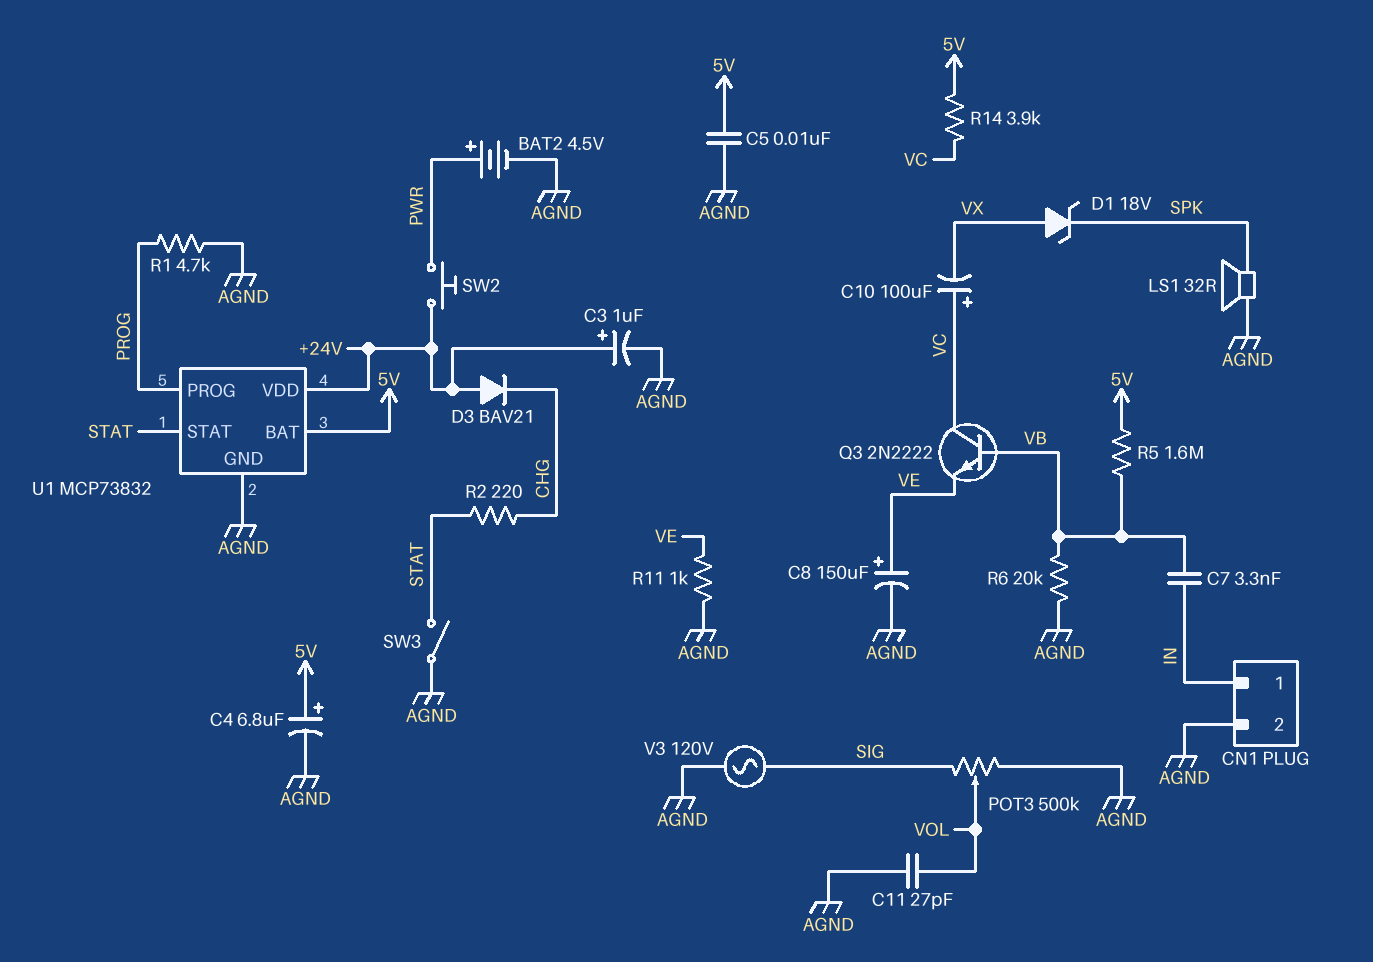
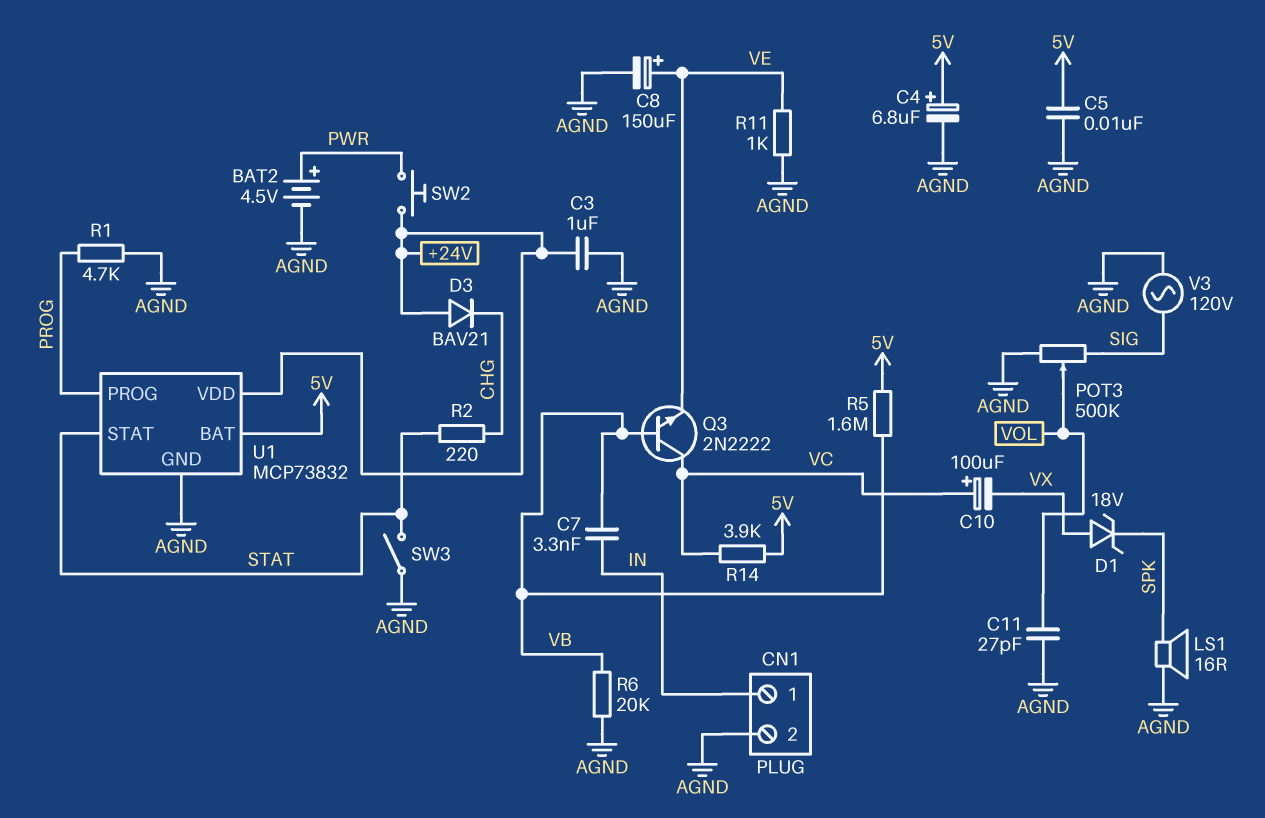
C3: 1uF (plus +24V, minus AGND) -> 1uF (+24V, AGND)
LS1: speaker 32R (AGND, SPK) -> speaker 16R (AGND, SPK)

